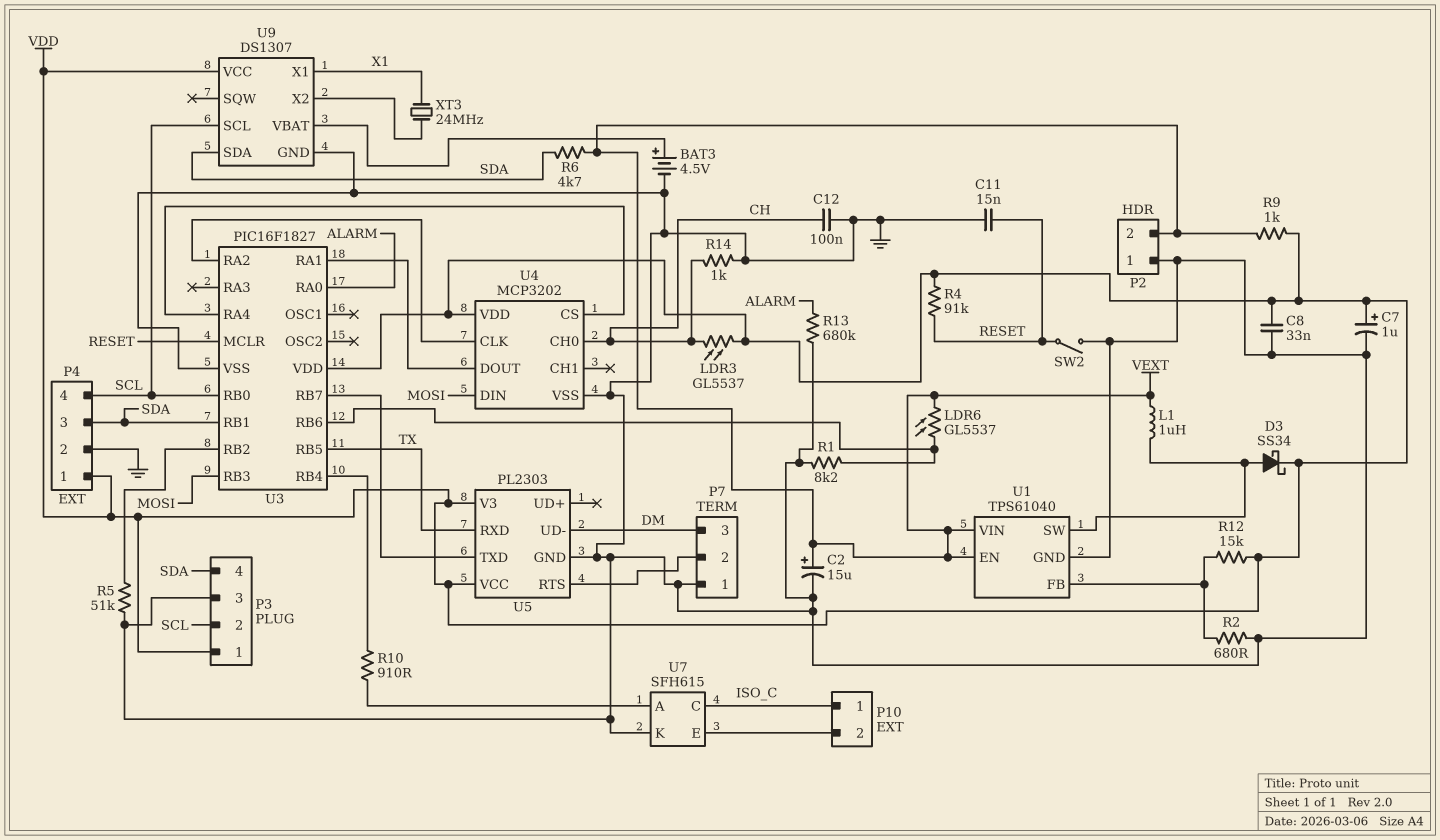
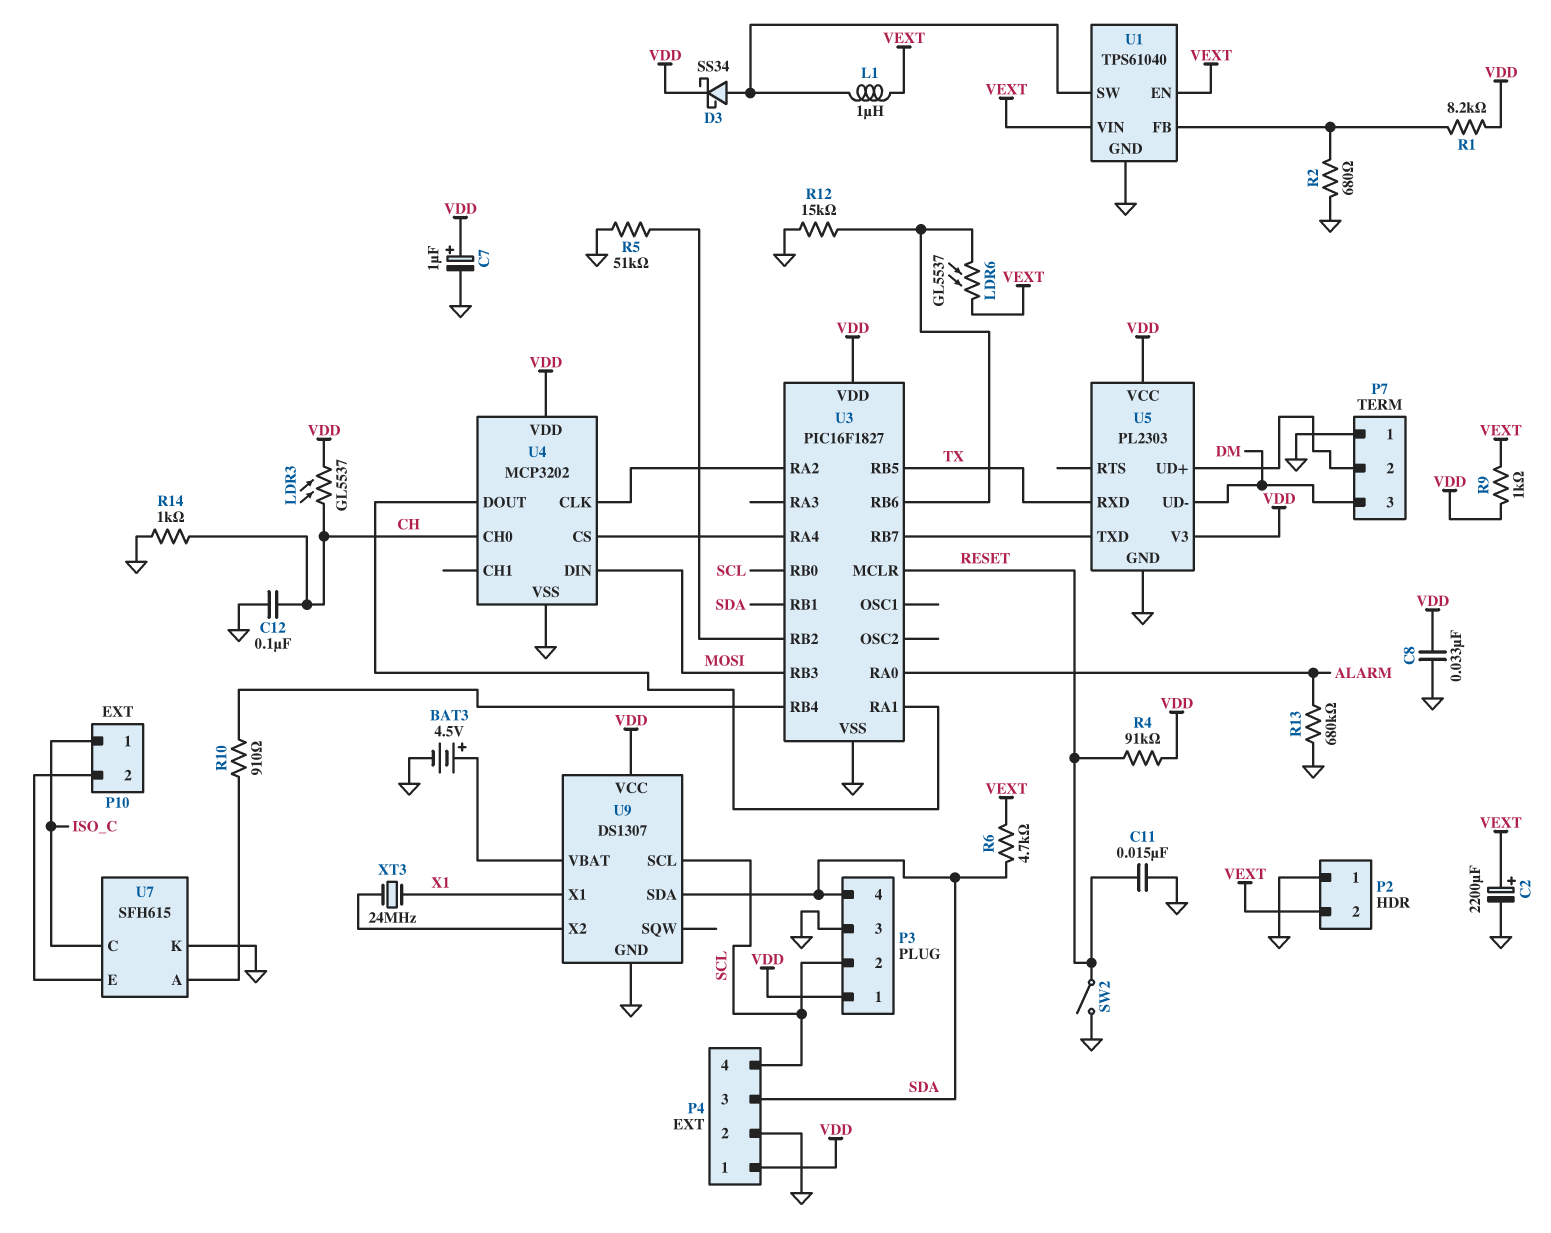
C2: 15uF (plus VEXT, minus GND) -> 2200uF (plus VEXT, minus GND)
R1: 8.2k (GND, U3/RB6) -> 8.2k (U1/FB, VDD)
R12: 15k (U1/FB, VDD) -> 15k (GND, U3/RB6)
U5 pin RTS: P7/2 -> none
U5 pin UD+: none -> P7/2

